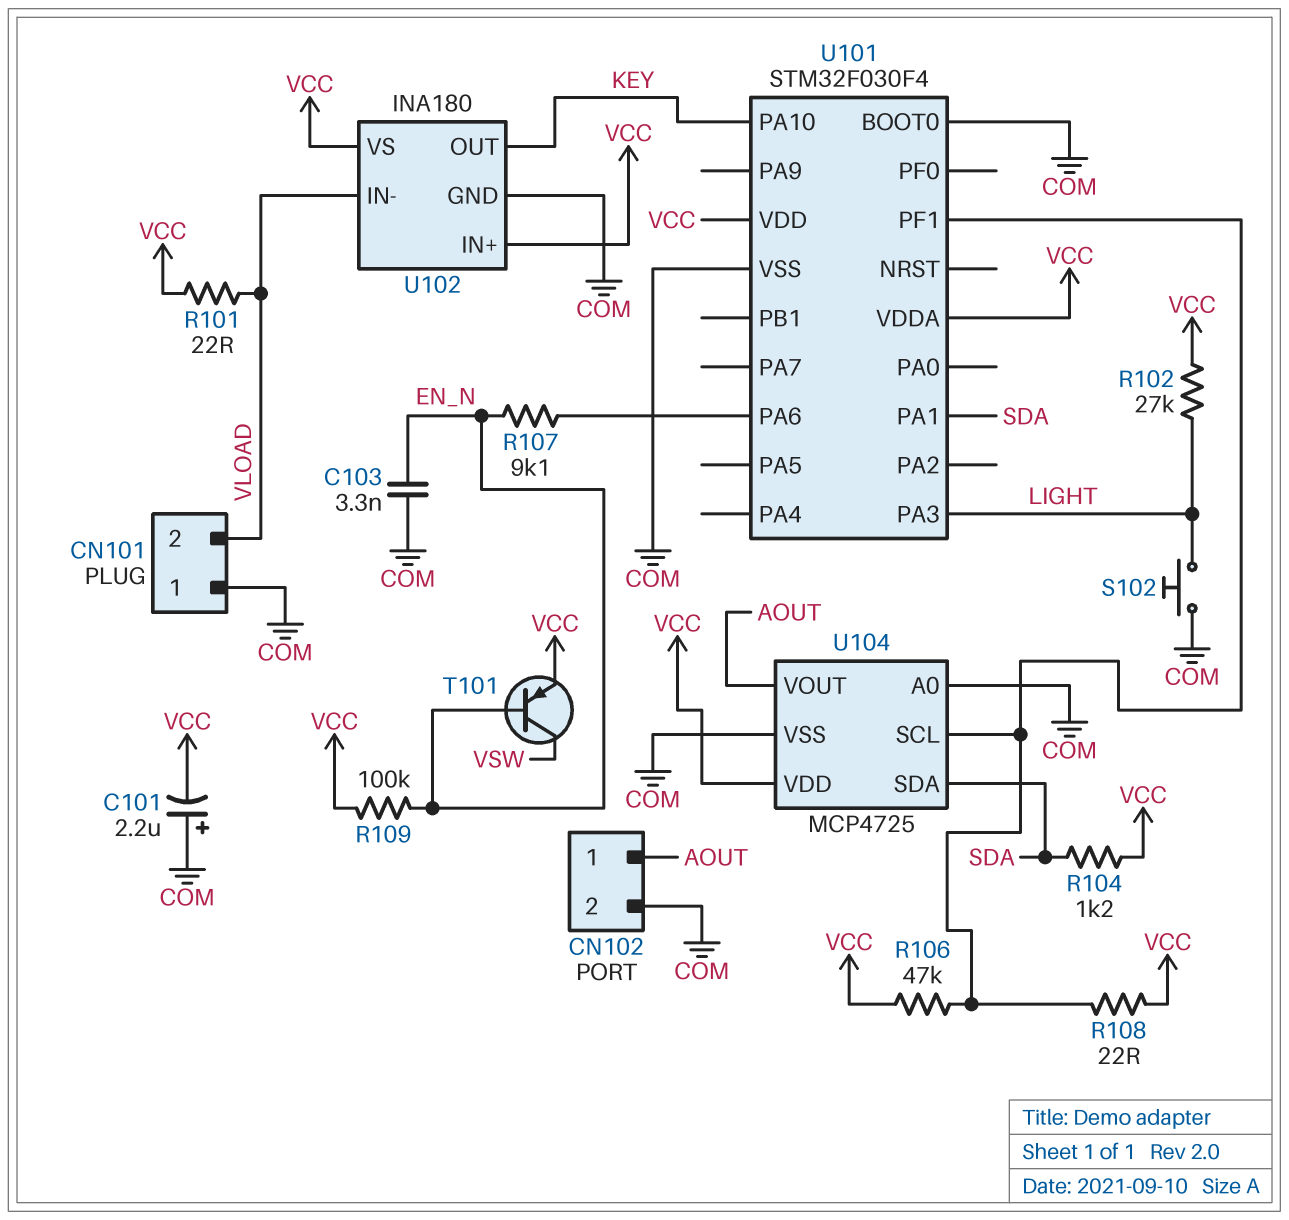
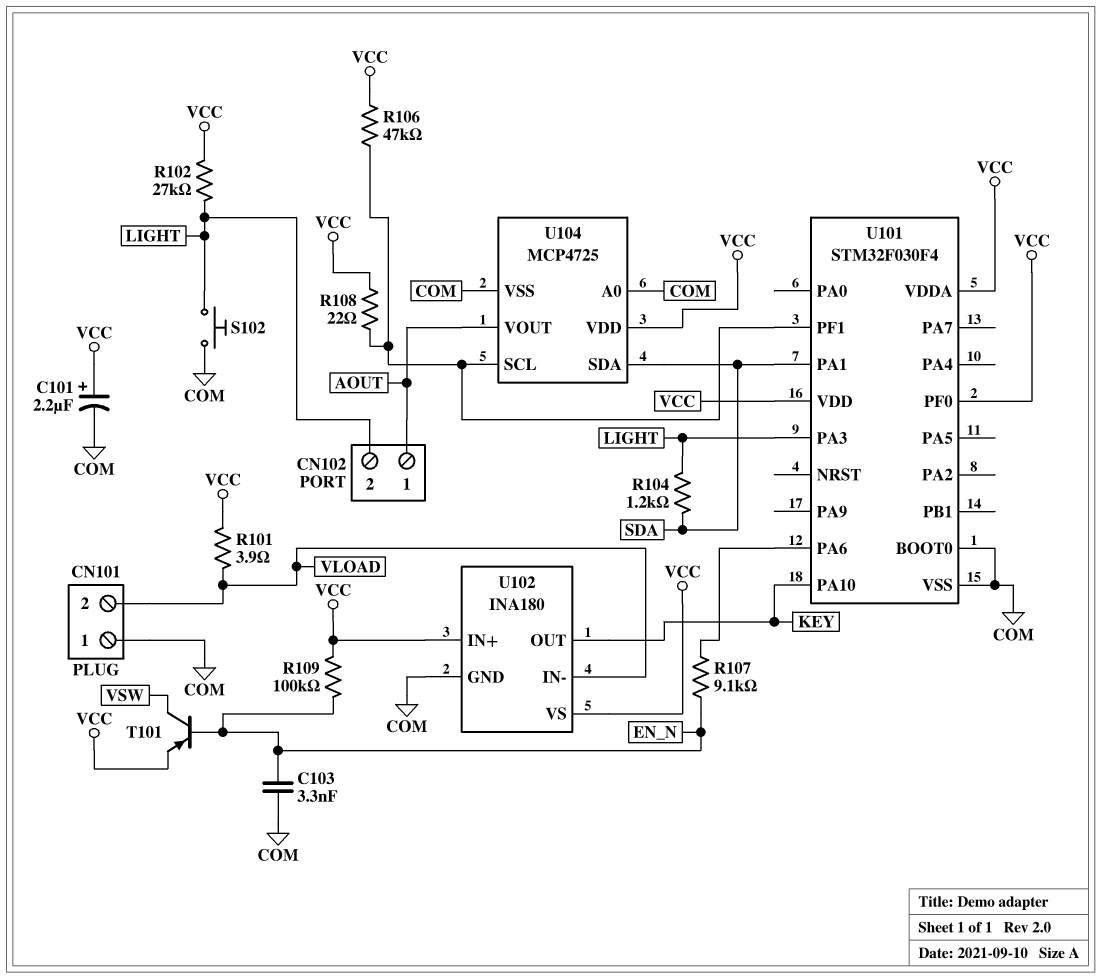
C101: 2.2uF (plus COM, minus VCC) -> 2.2uF (plus VCC, minus COM)
CN102 pin 2: COM -> LIGHT
R101: 22 (VCC, VLOAD) -> 3.9 (VCC, VLOAD)
R104: 1.2k (SDA, VCC) -> 1.2k (LIGHT, SDA)
U101 pin PF0: none -> VCC

